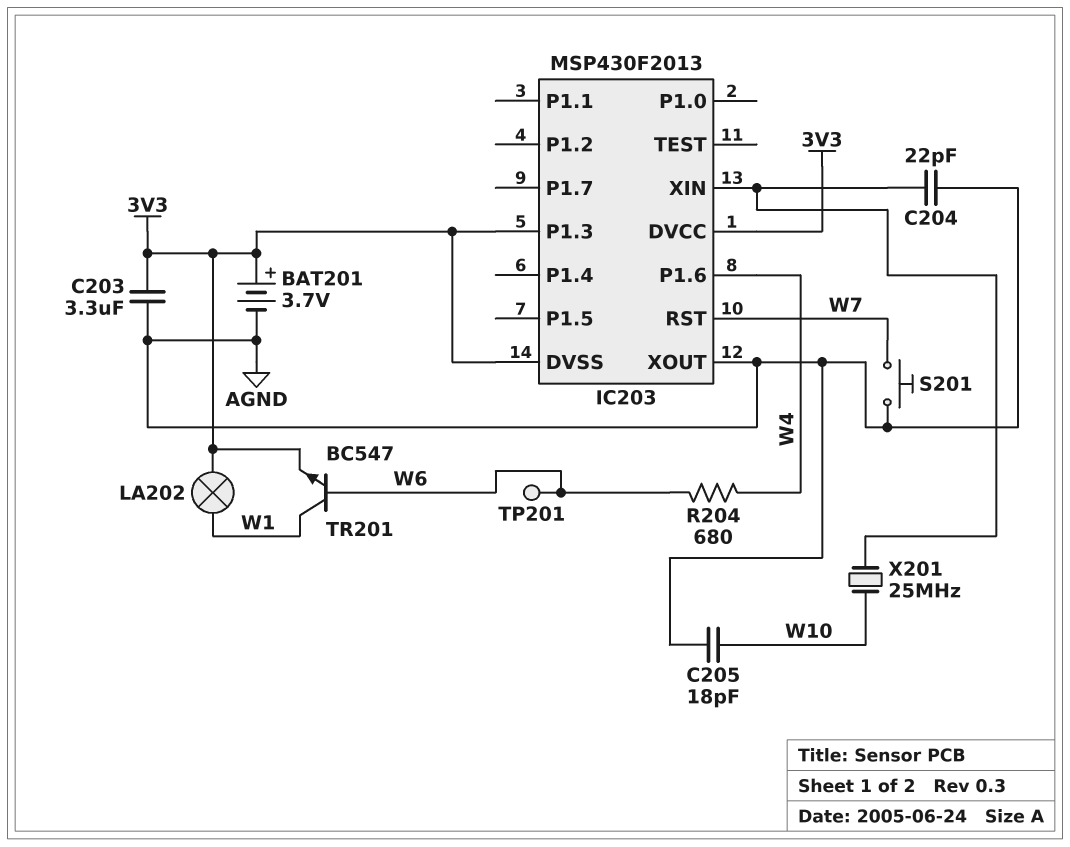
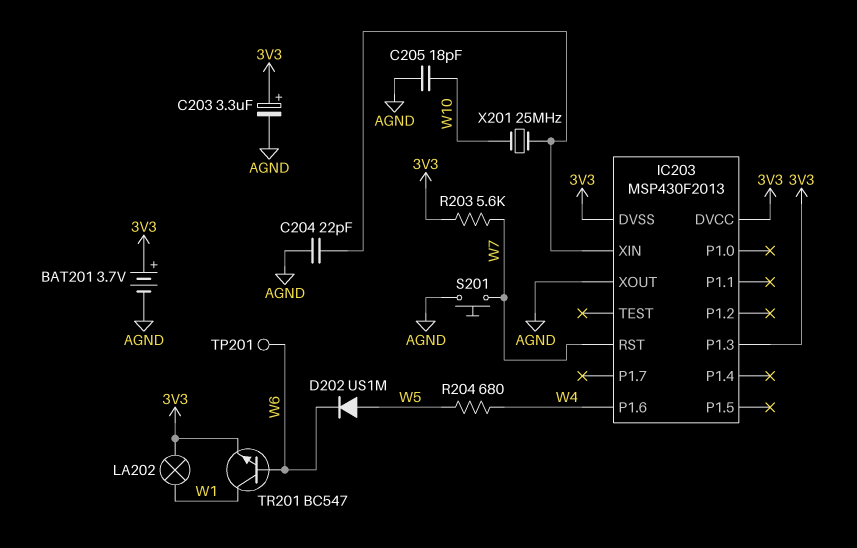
C203: 3.3uF (3V3, AGND) -> 3.3uF (plus 3V3, minus AGND)
D202: none -> diode US1M (A W5, K W6)
R203: none -> 5.6k (3V3, W7)
R204: 680 (W4, W6) -> 680 (W4, W5)

